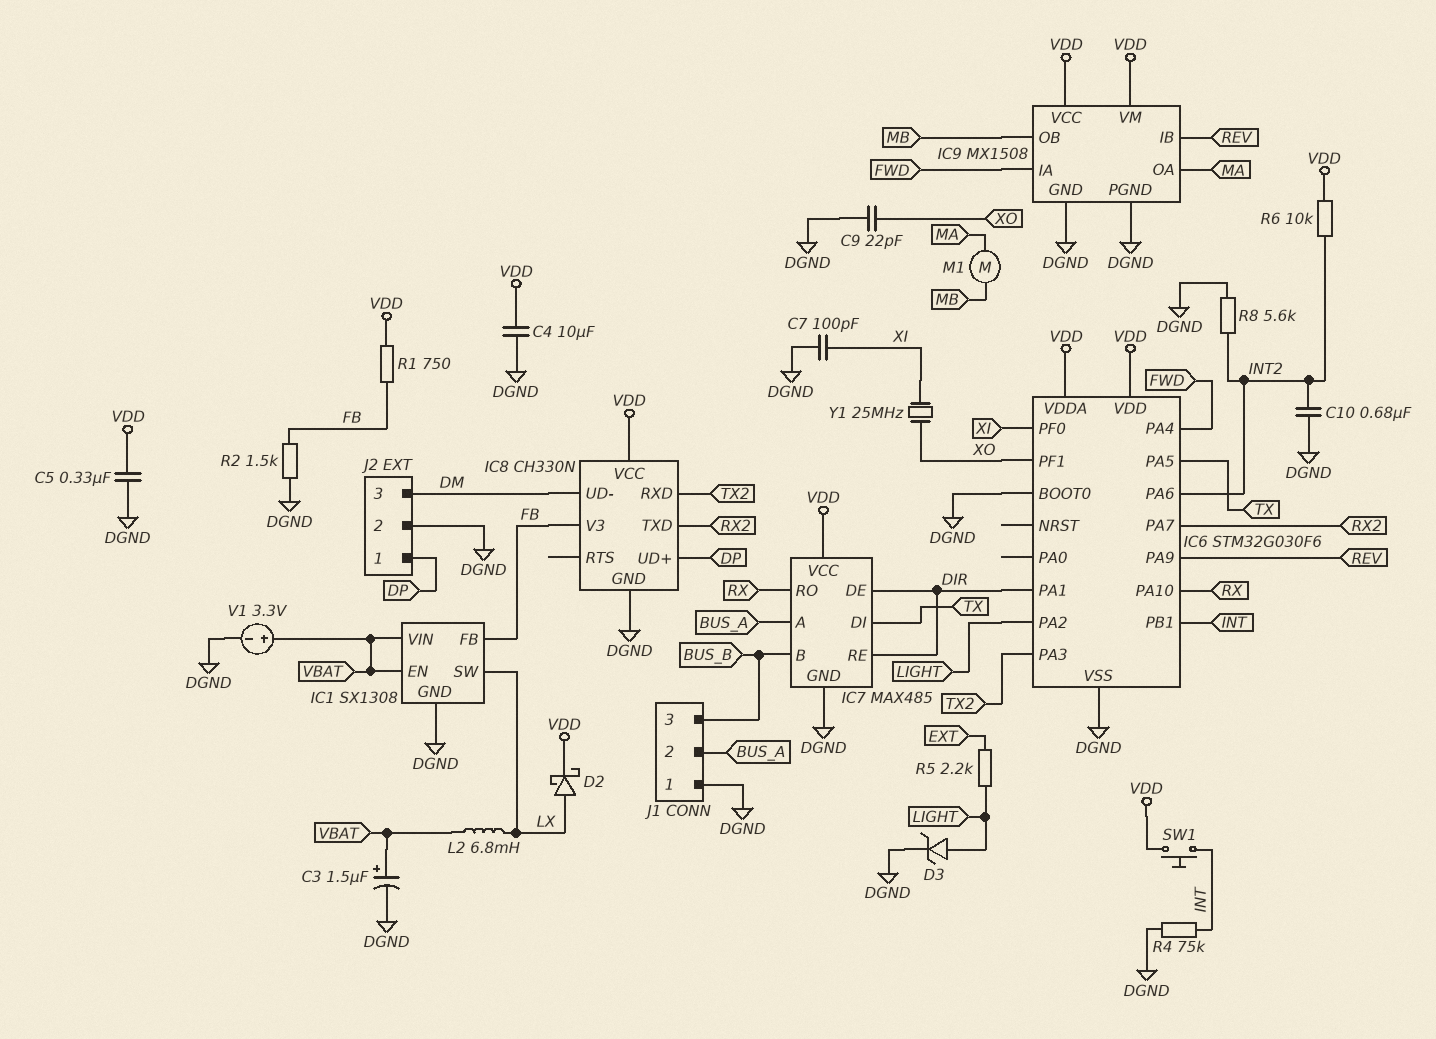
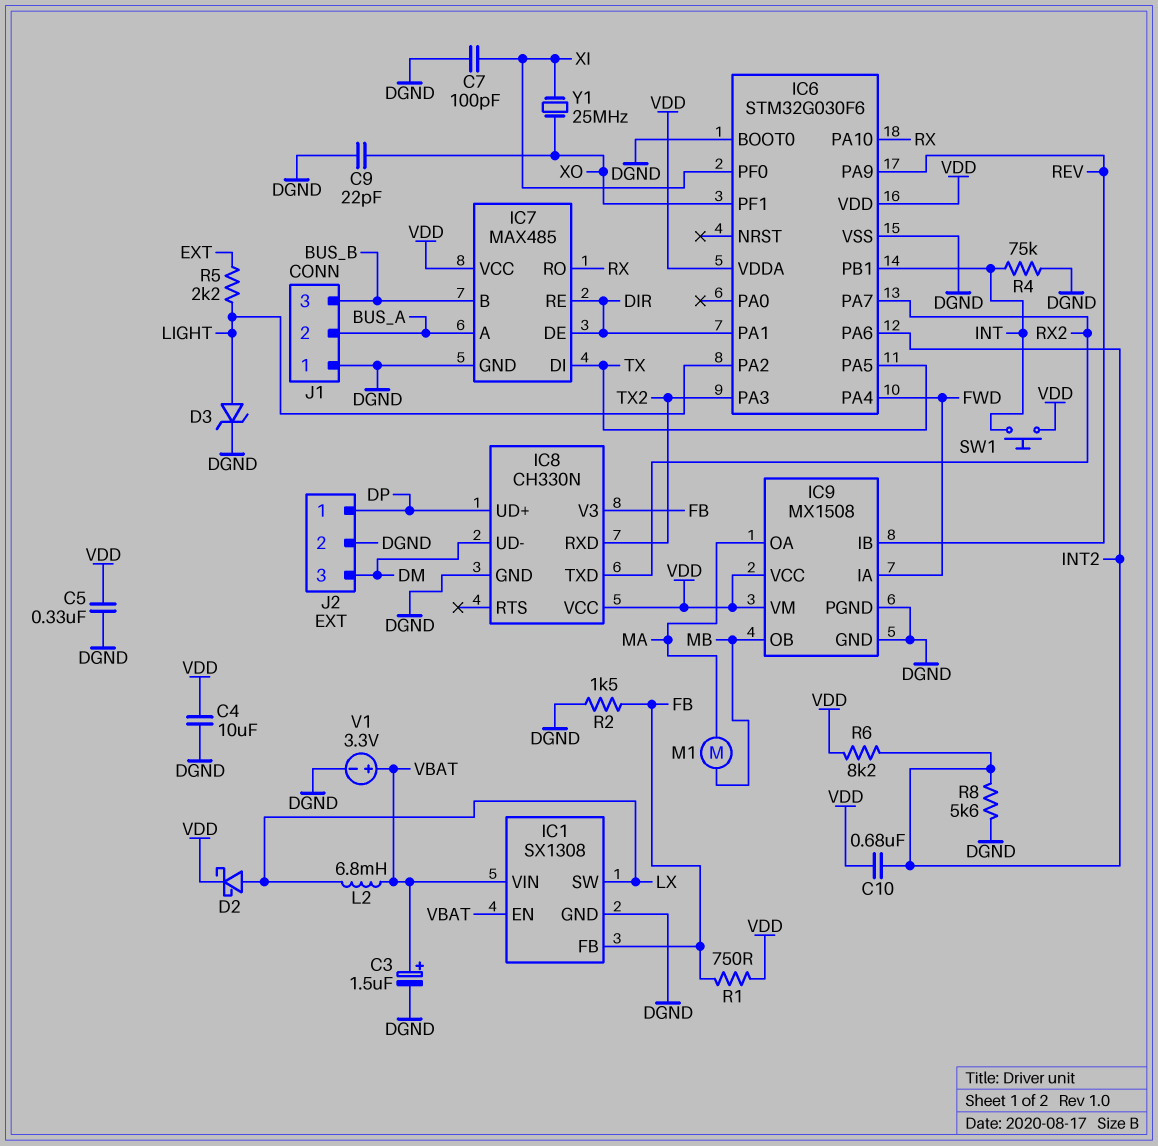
C10: 680nF (DGND, INT2) -> 680nF (INT2, VDD)
R6: 10k (INT2, VDD) -> 8.2k (INT2, VDD)

